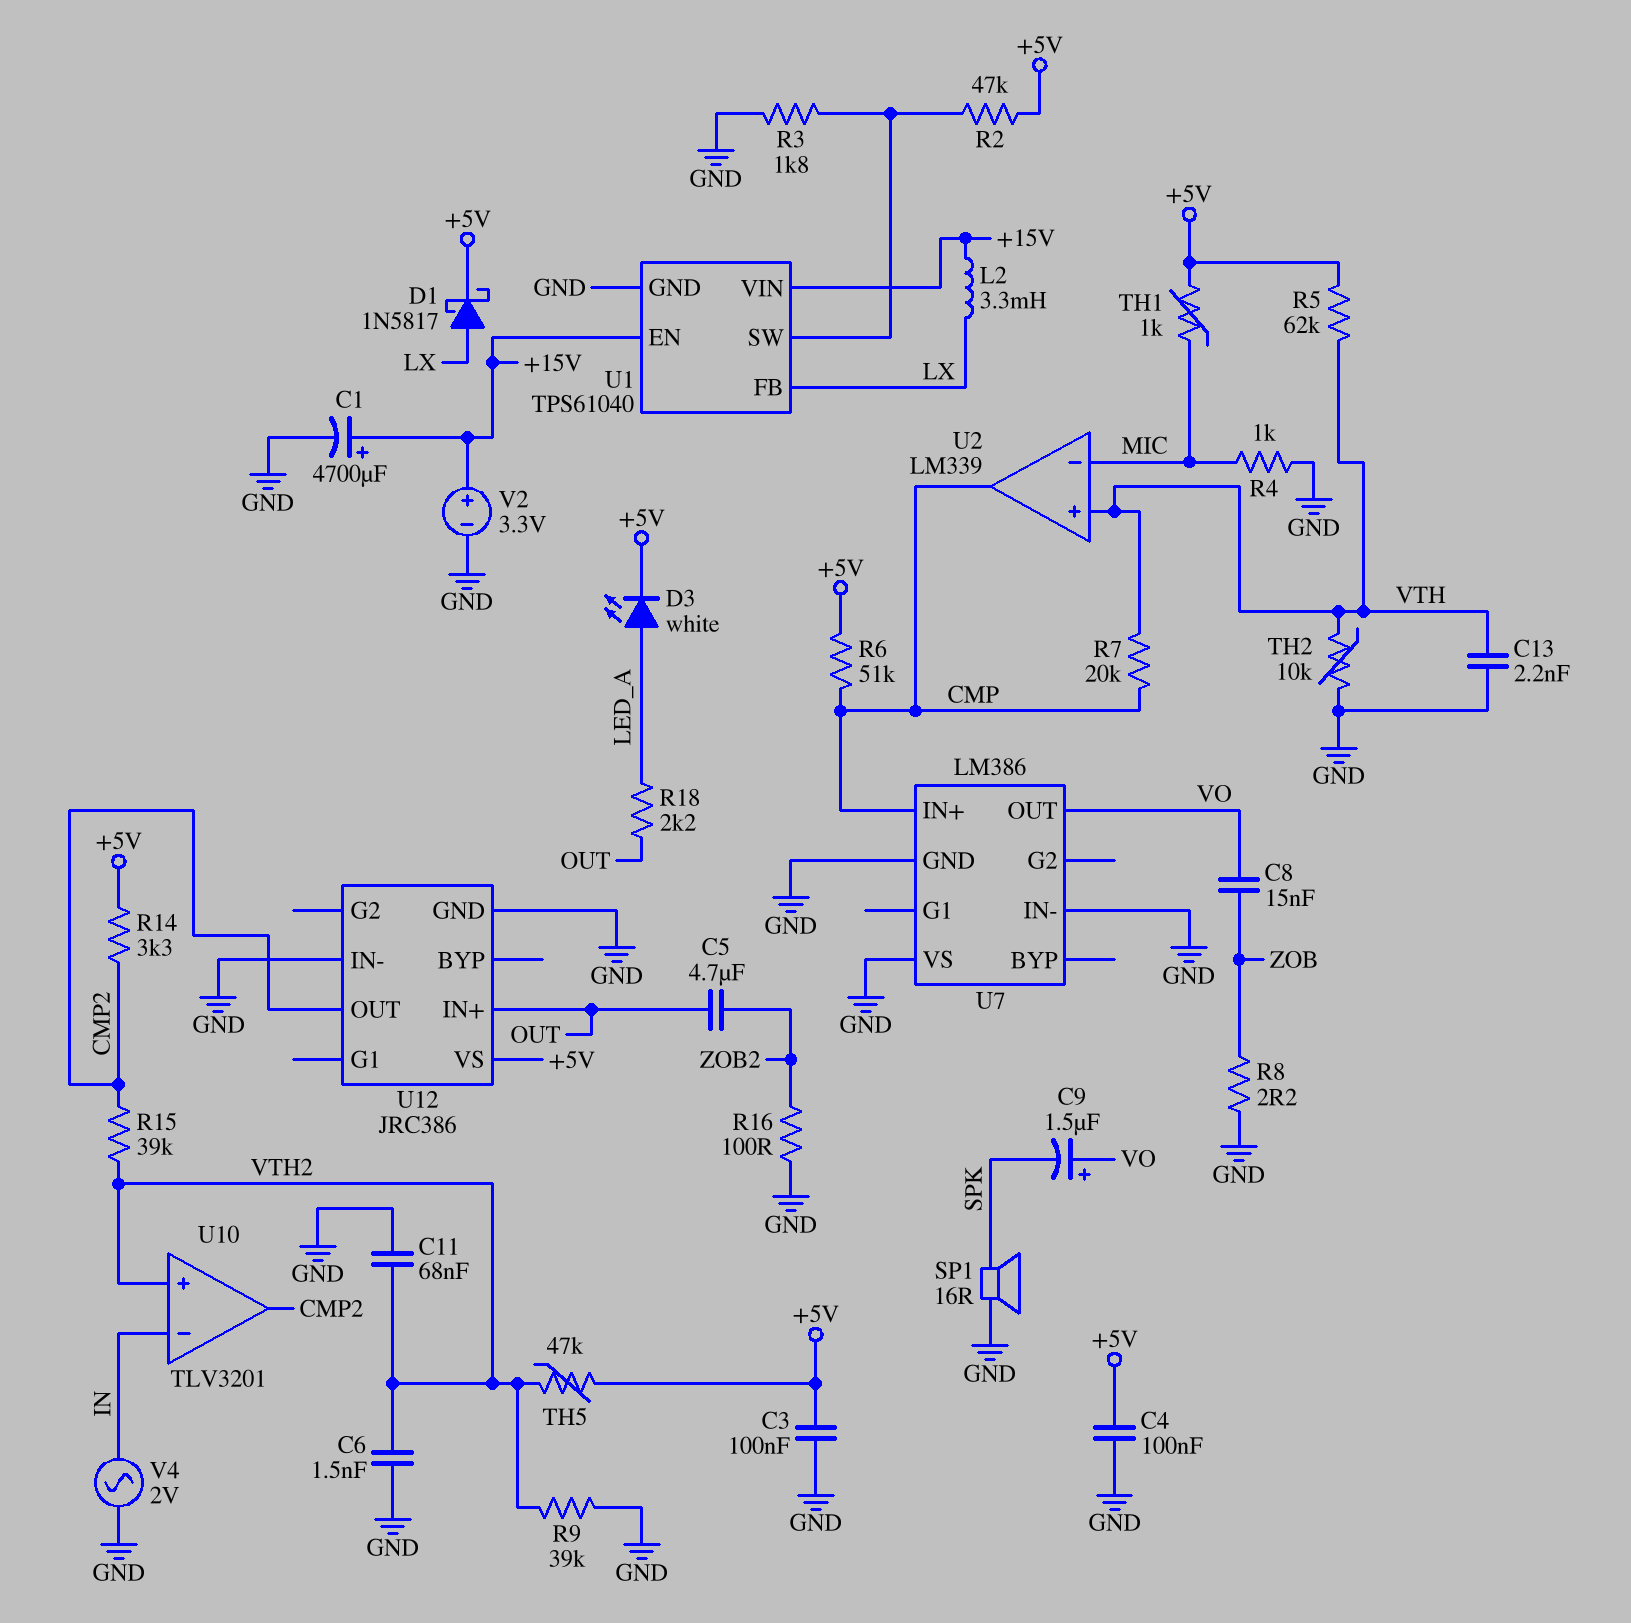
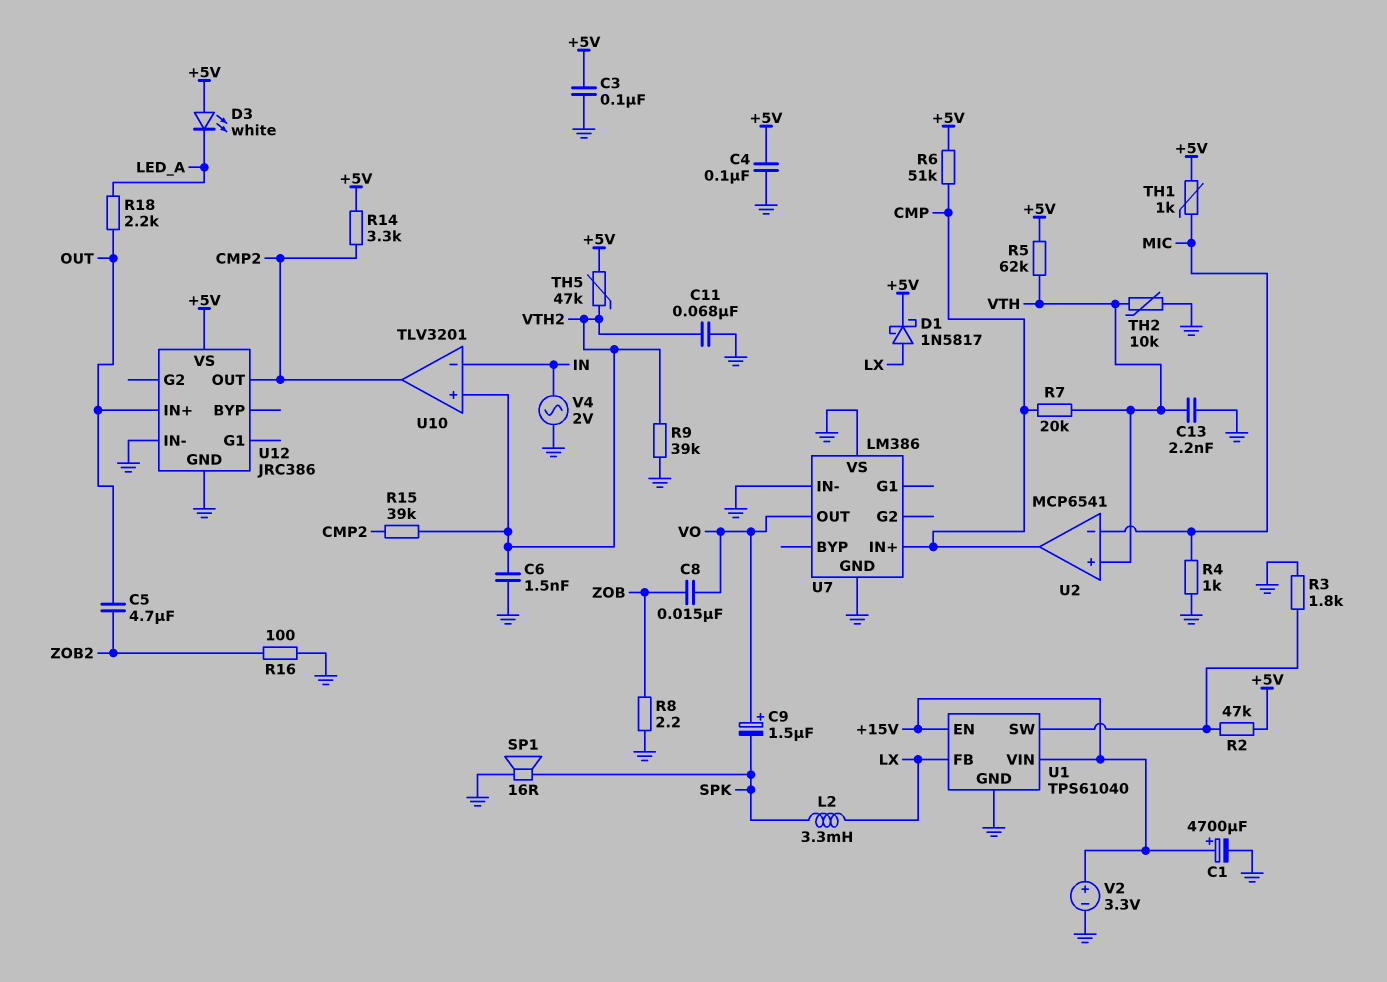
D3: LED white (A LED_A, K +5V) -> LED white (A +5V, K LED_A)
L2: 3.3mH (+15V, LX) -> 3.3mH (LX, SPK)
U2: LM339 -> MCP6541

